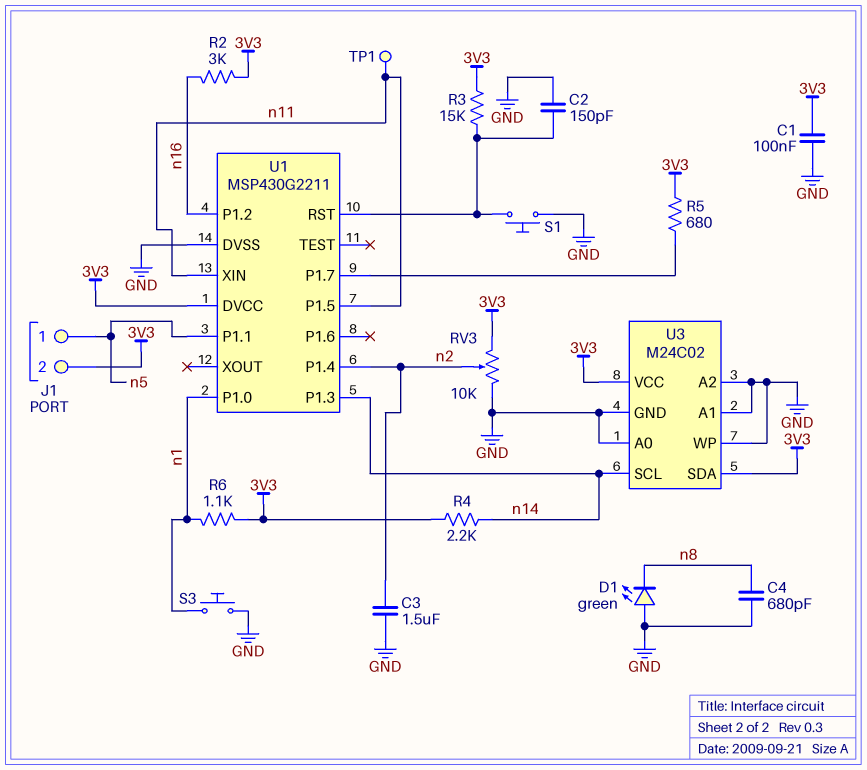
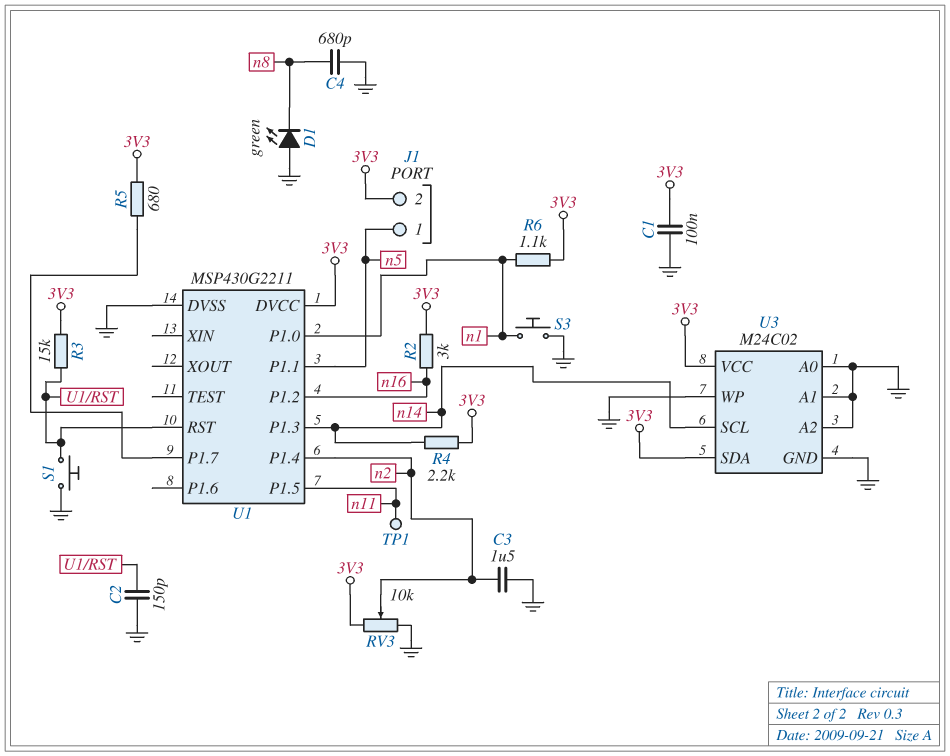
U1 pin XIN: n11 -> none

